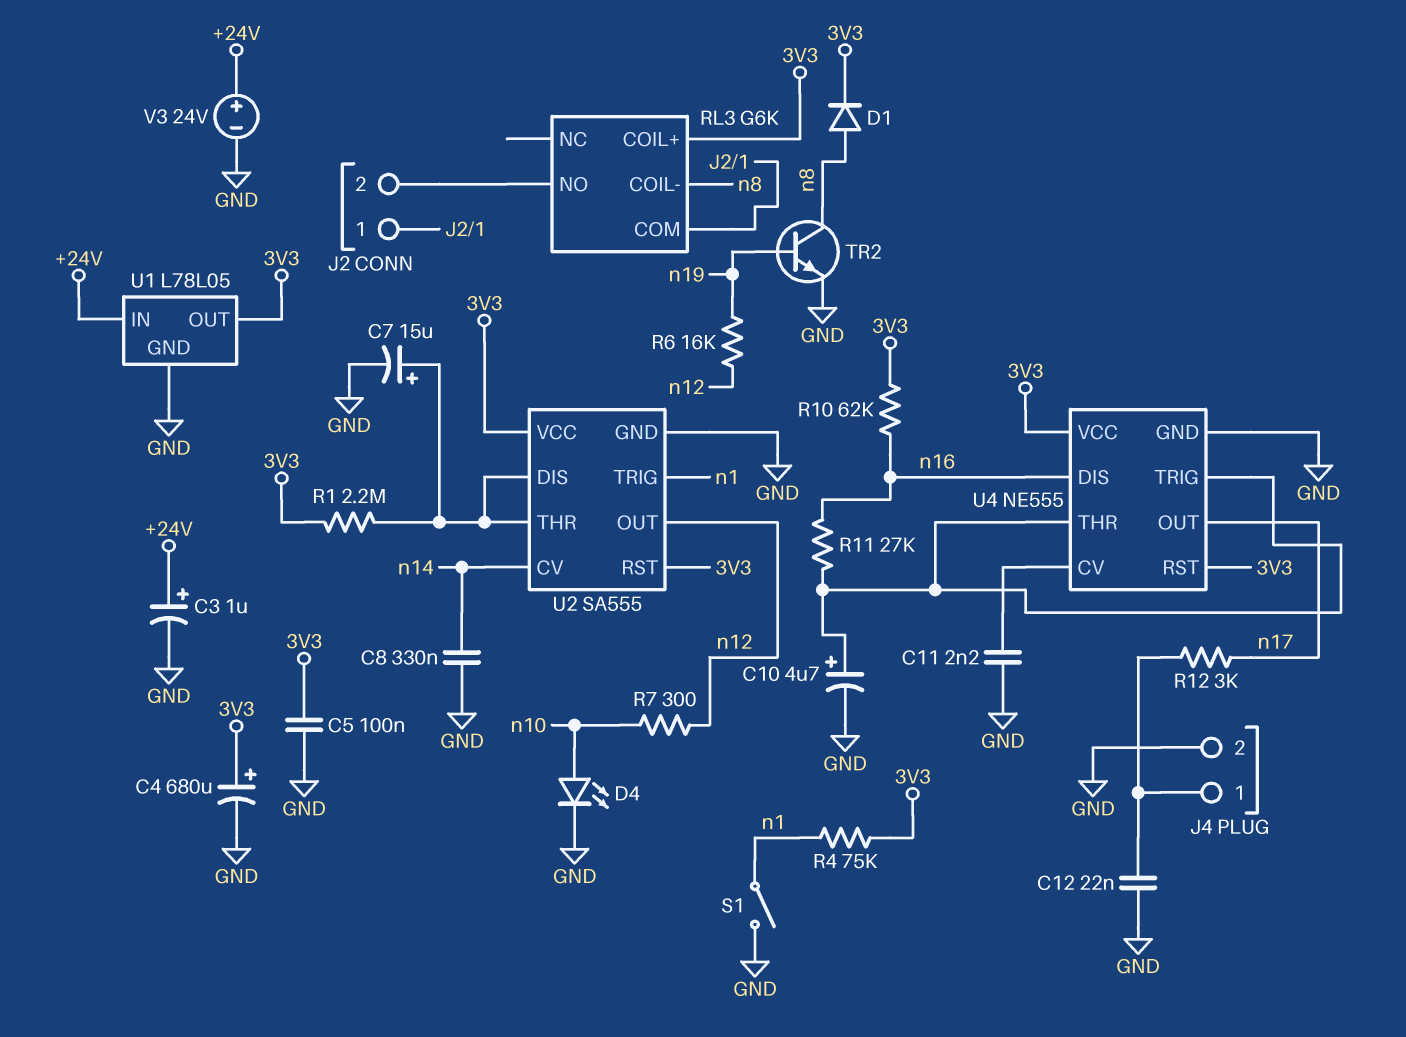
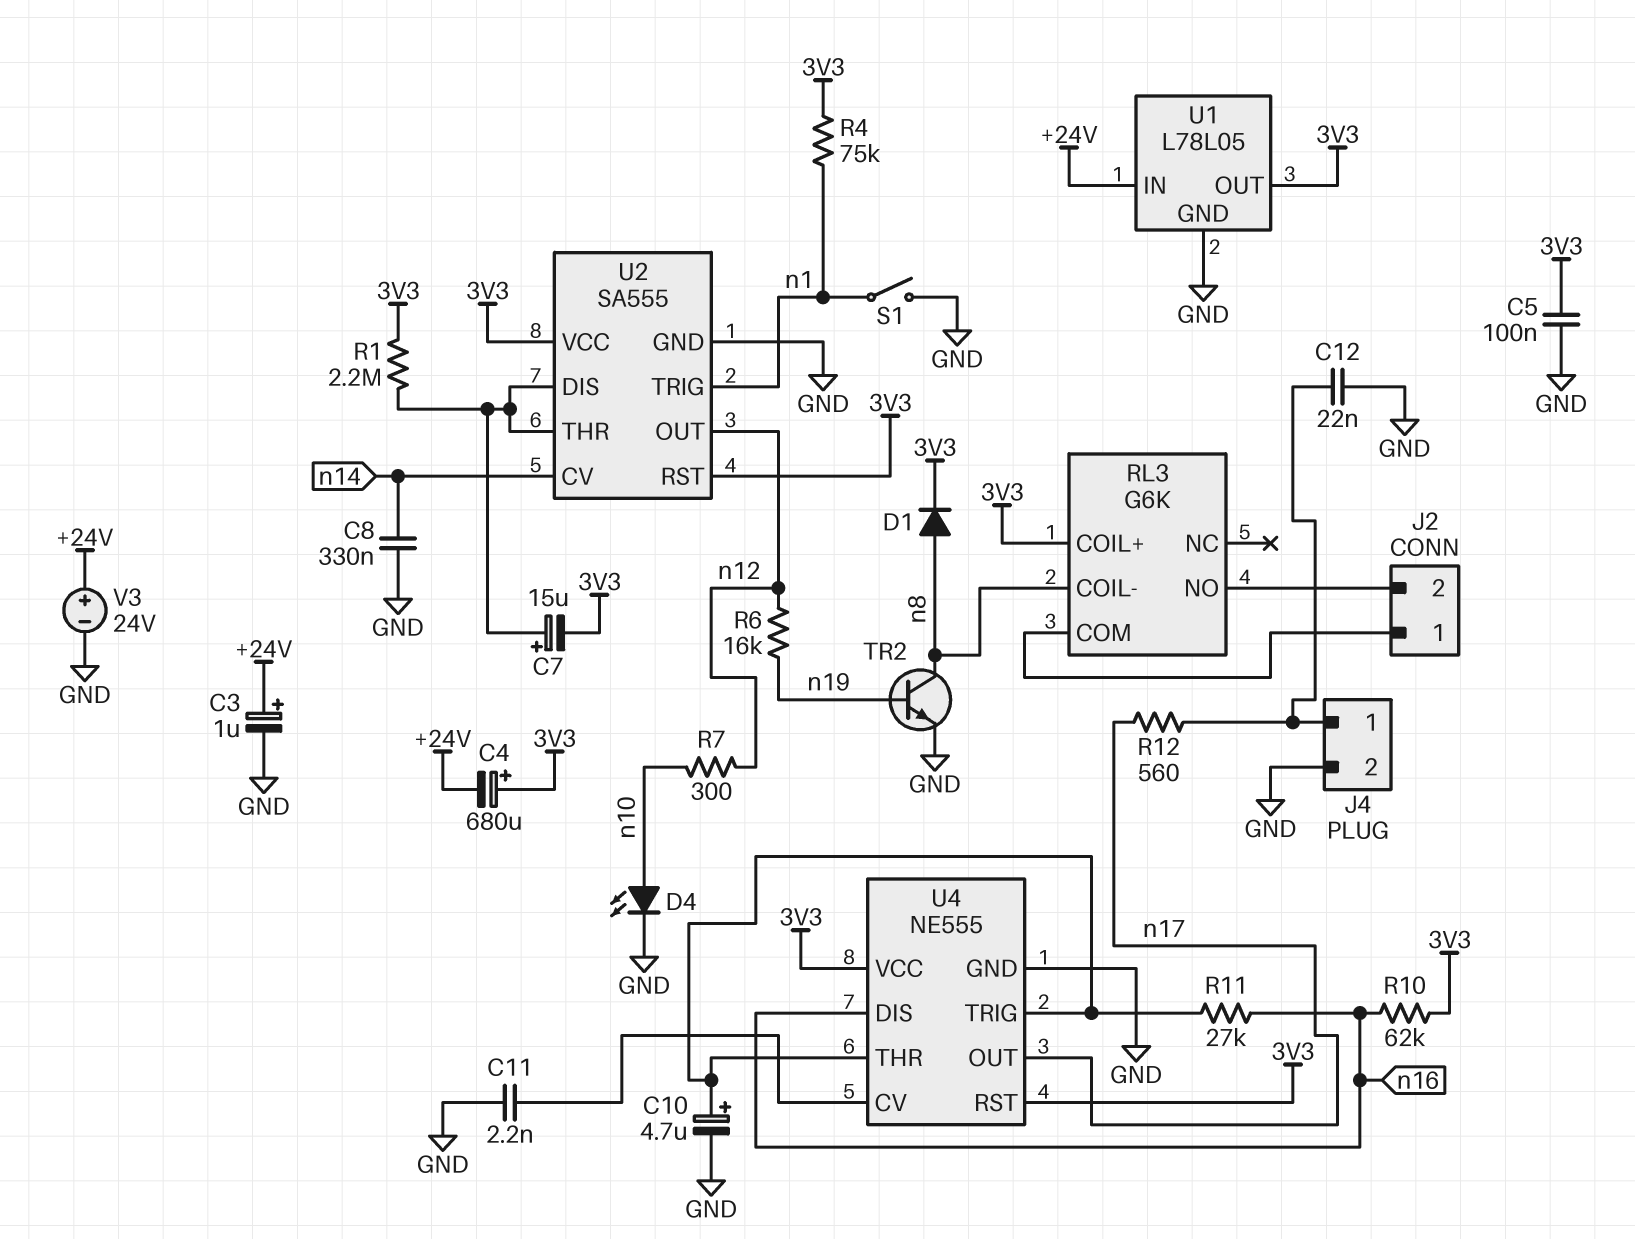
C4: 680uF (plus 3V3, minus GND) -> 680uF (plus 3V3, minus +24V)
C7: 15uF (plus U2/DIS, minus GND) -> 15uF (plus U2/DIS, minus 3V3)
R12: 3k (J4/1, n17) -> 560 (J4/1, n17)

